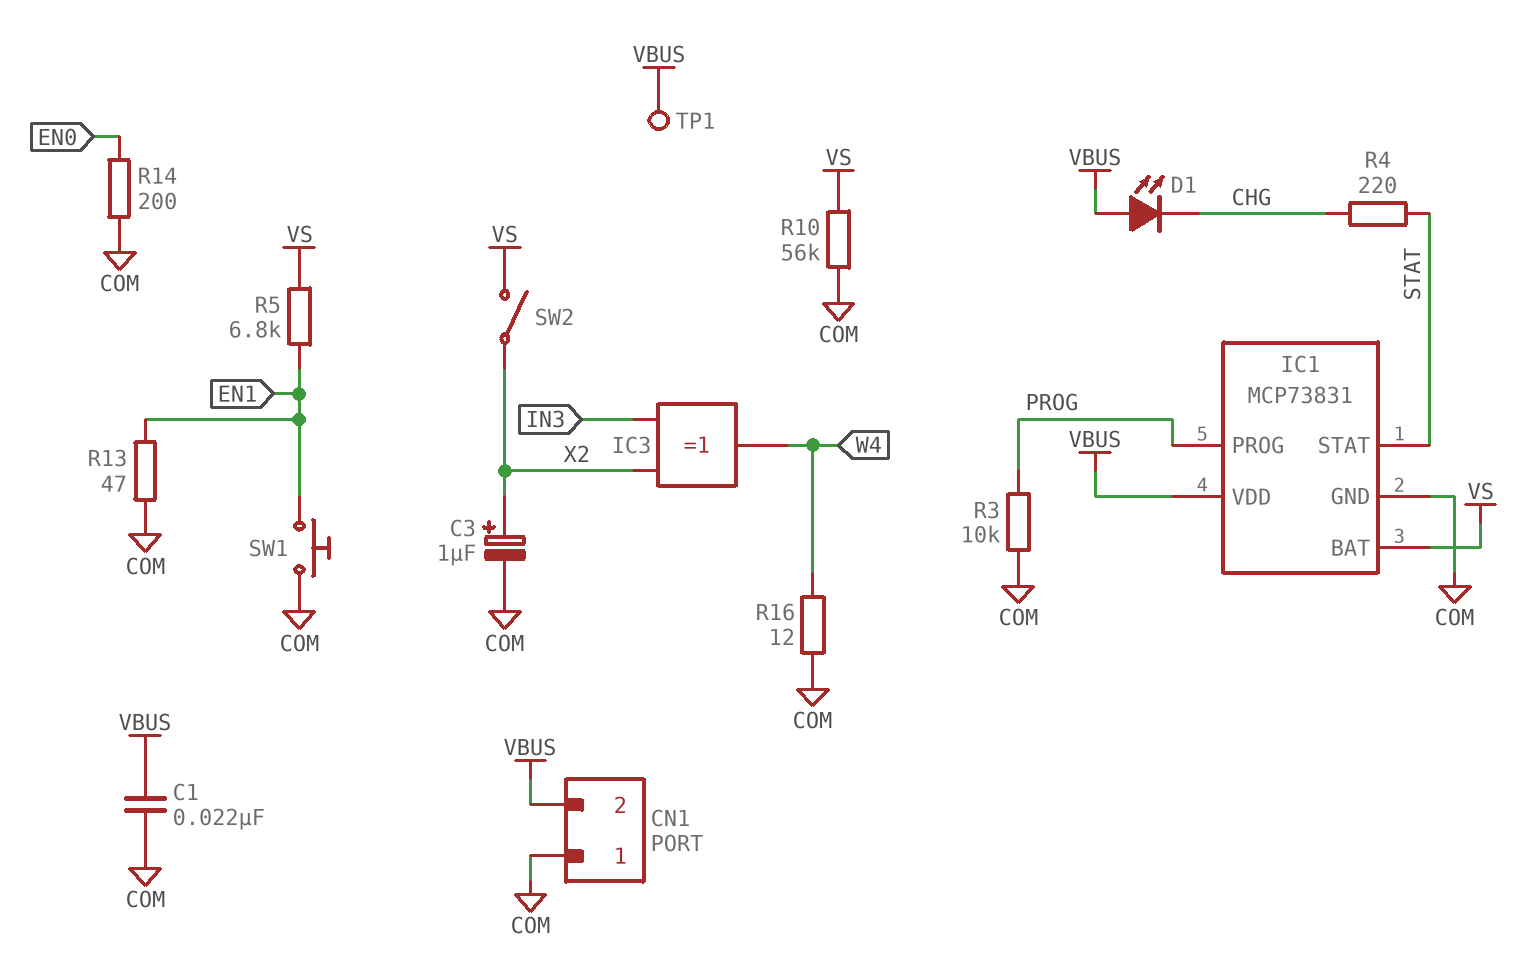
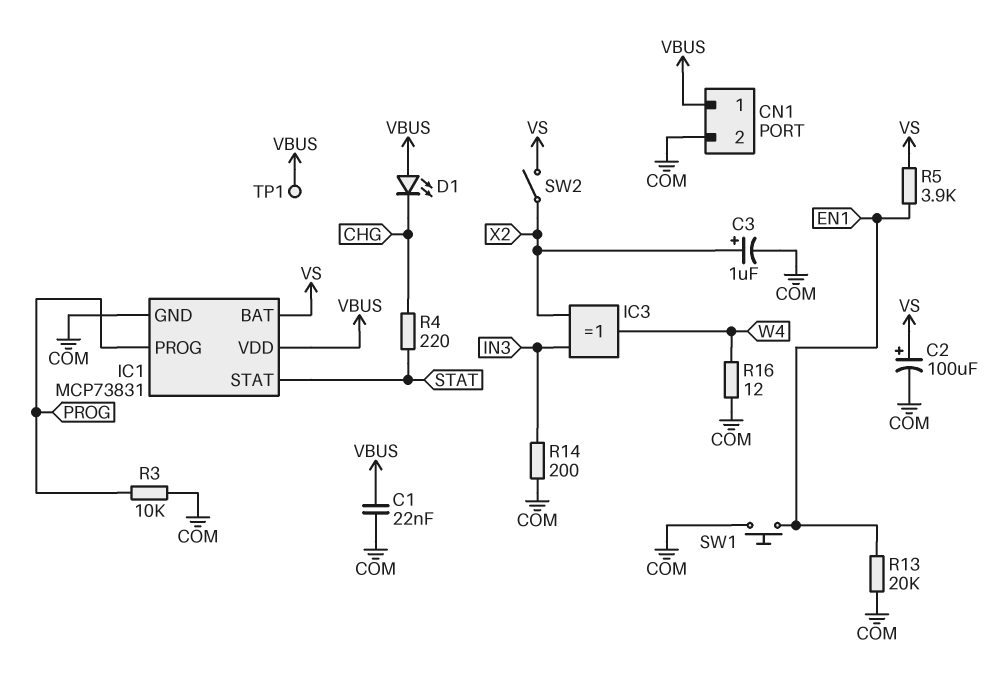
C2: none -> 100uF (plus VS, minus COM)
CN1 pin 1: COM -> VBUS
CN1 pin 2: VBUS -> COM
R5: 6.8k (EN1, VS) -> 3.9k (EN1, VS)
R10: 56k (COM, VS) -> none
R13: 47 (COM, EN1) -> 20k (COM, EN1)
R14: 200 (COM, EN0) -> 200 (COM, IN3)

